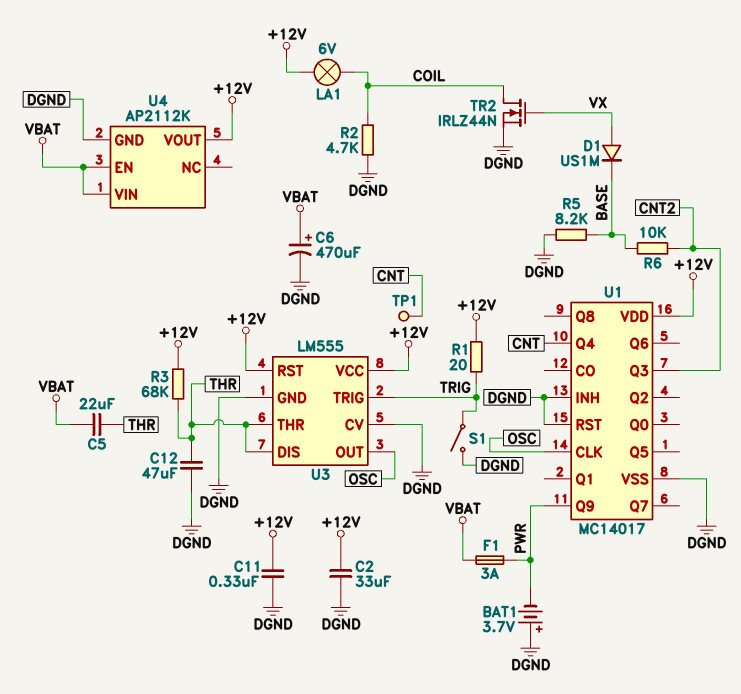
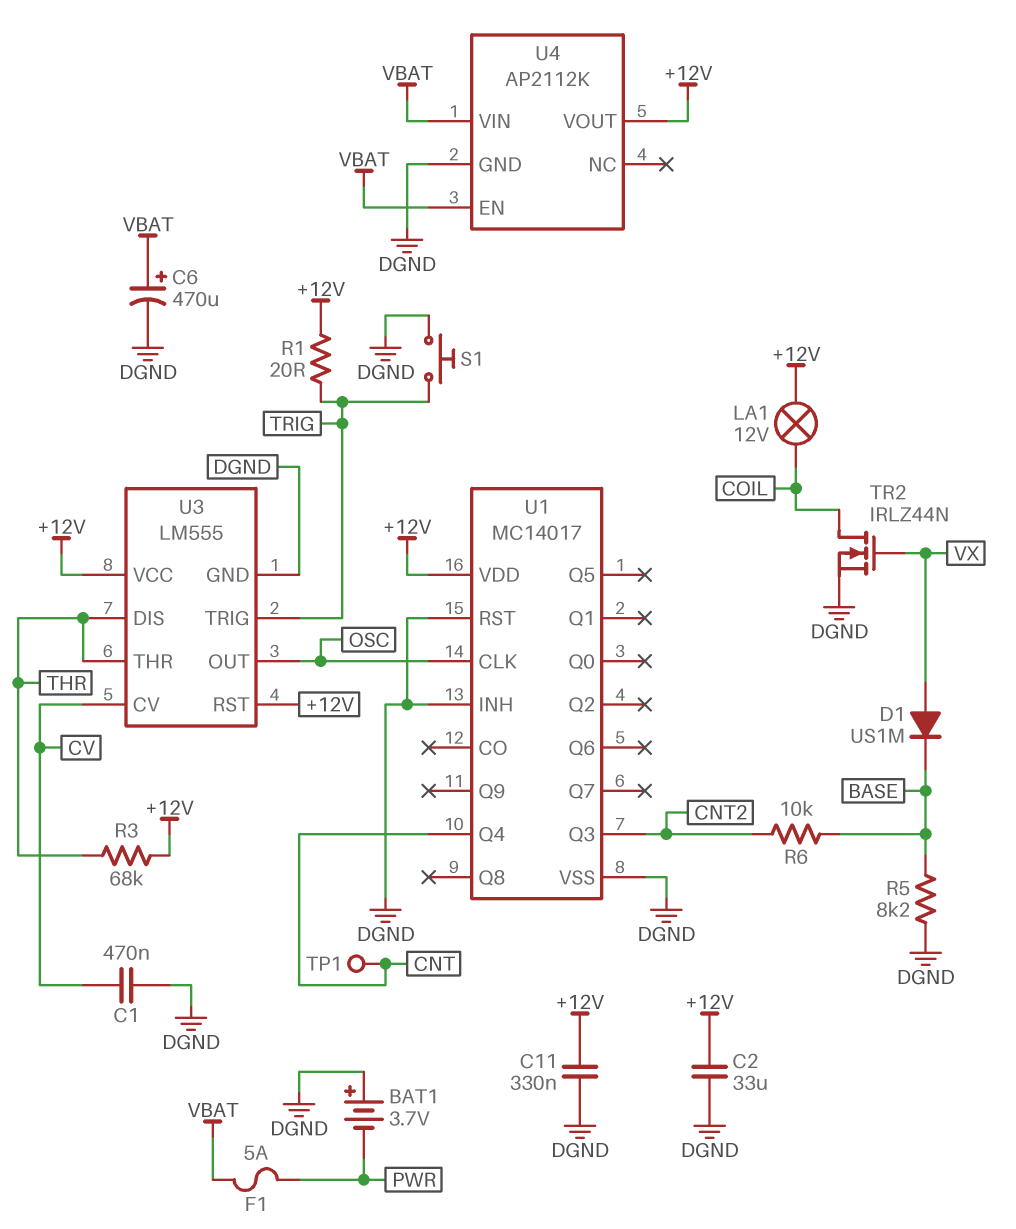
C1: none -> 470nF (CV, DGND)
C5: 22uF (THR, VBAT) -> none
C12: 47uF (DGND, THR) -> none
F1: 3A (PWR, VBAT) -> 5A (PWR, VBAT)
LA1: lamp 6V (+12V, COIL) -> lamp 12V (+12V, COIL)
R2: 4.7k (COIL, DGND) -> none
S1: switch (DGND, TRIG) -> button (DGND, TRIG)
U1 pin Q9: PWR -> none
U3 pin CV: DGND -> CV

